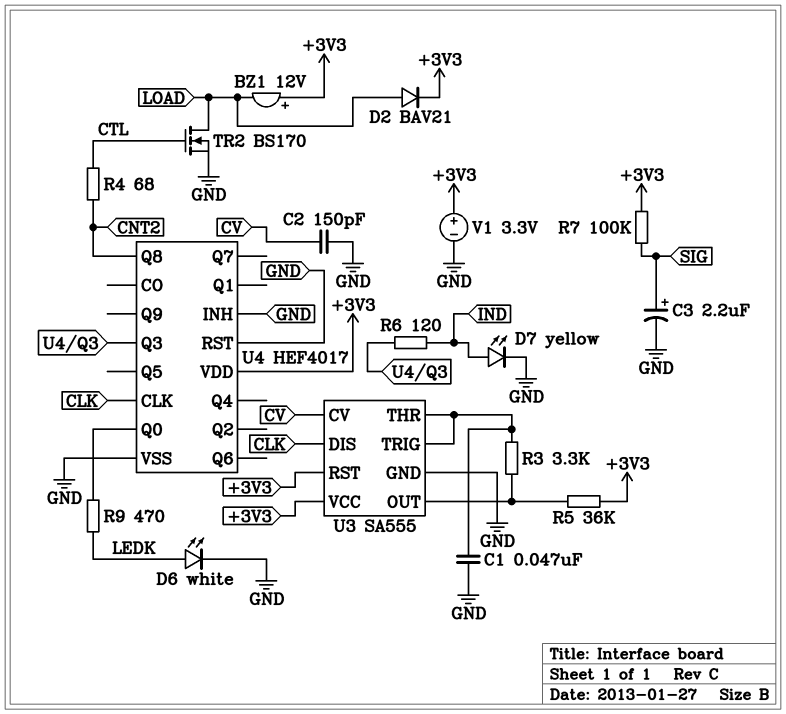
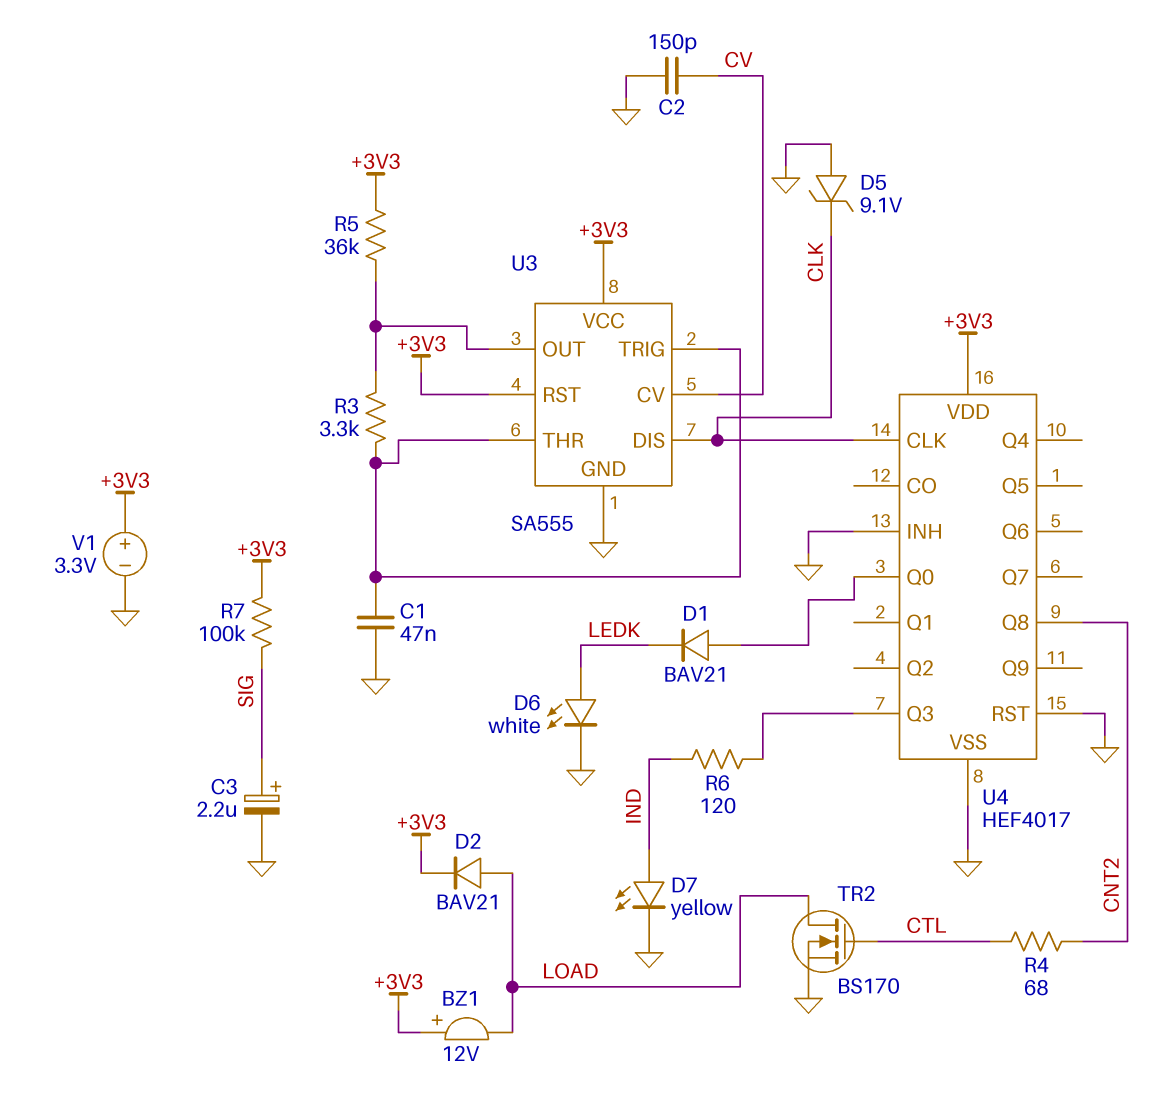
D1: none -> diode BAV21 (A U4/Q0, K LEDK)
D5: none -> zener 9.1V (A GND, K CLK)
R9: 470 (LEDK, U4/Q0) -> none

